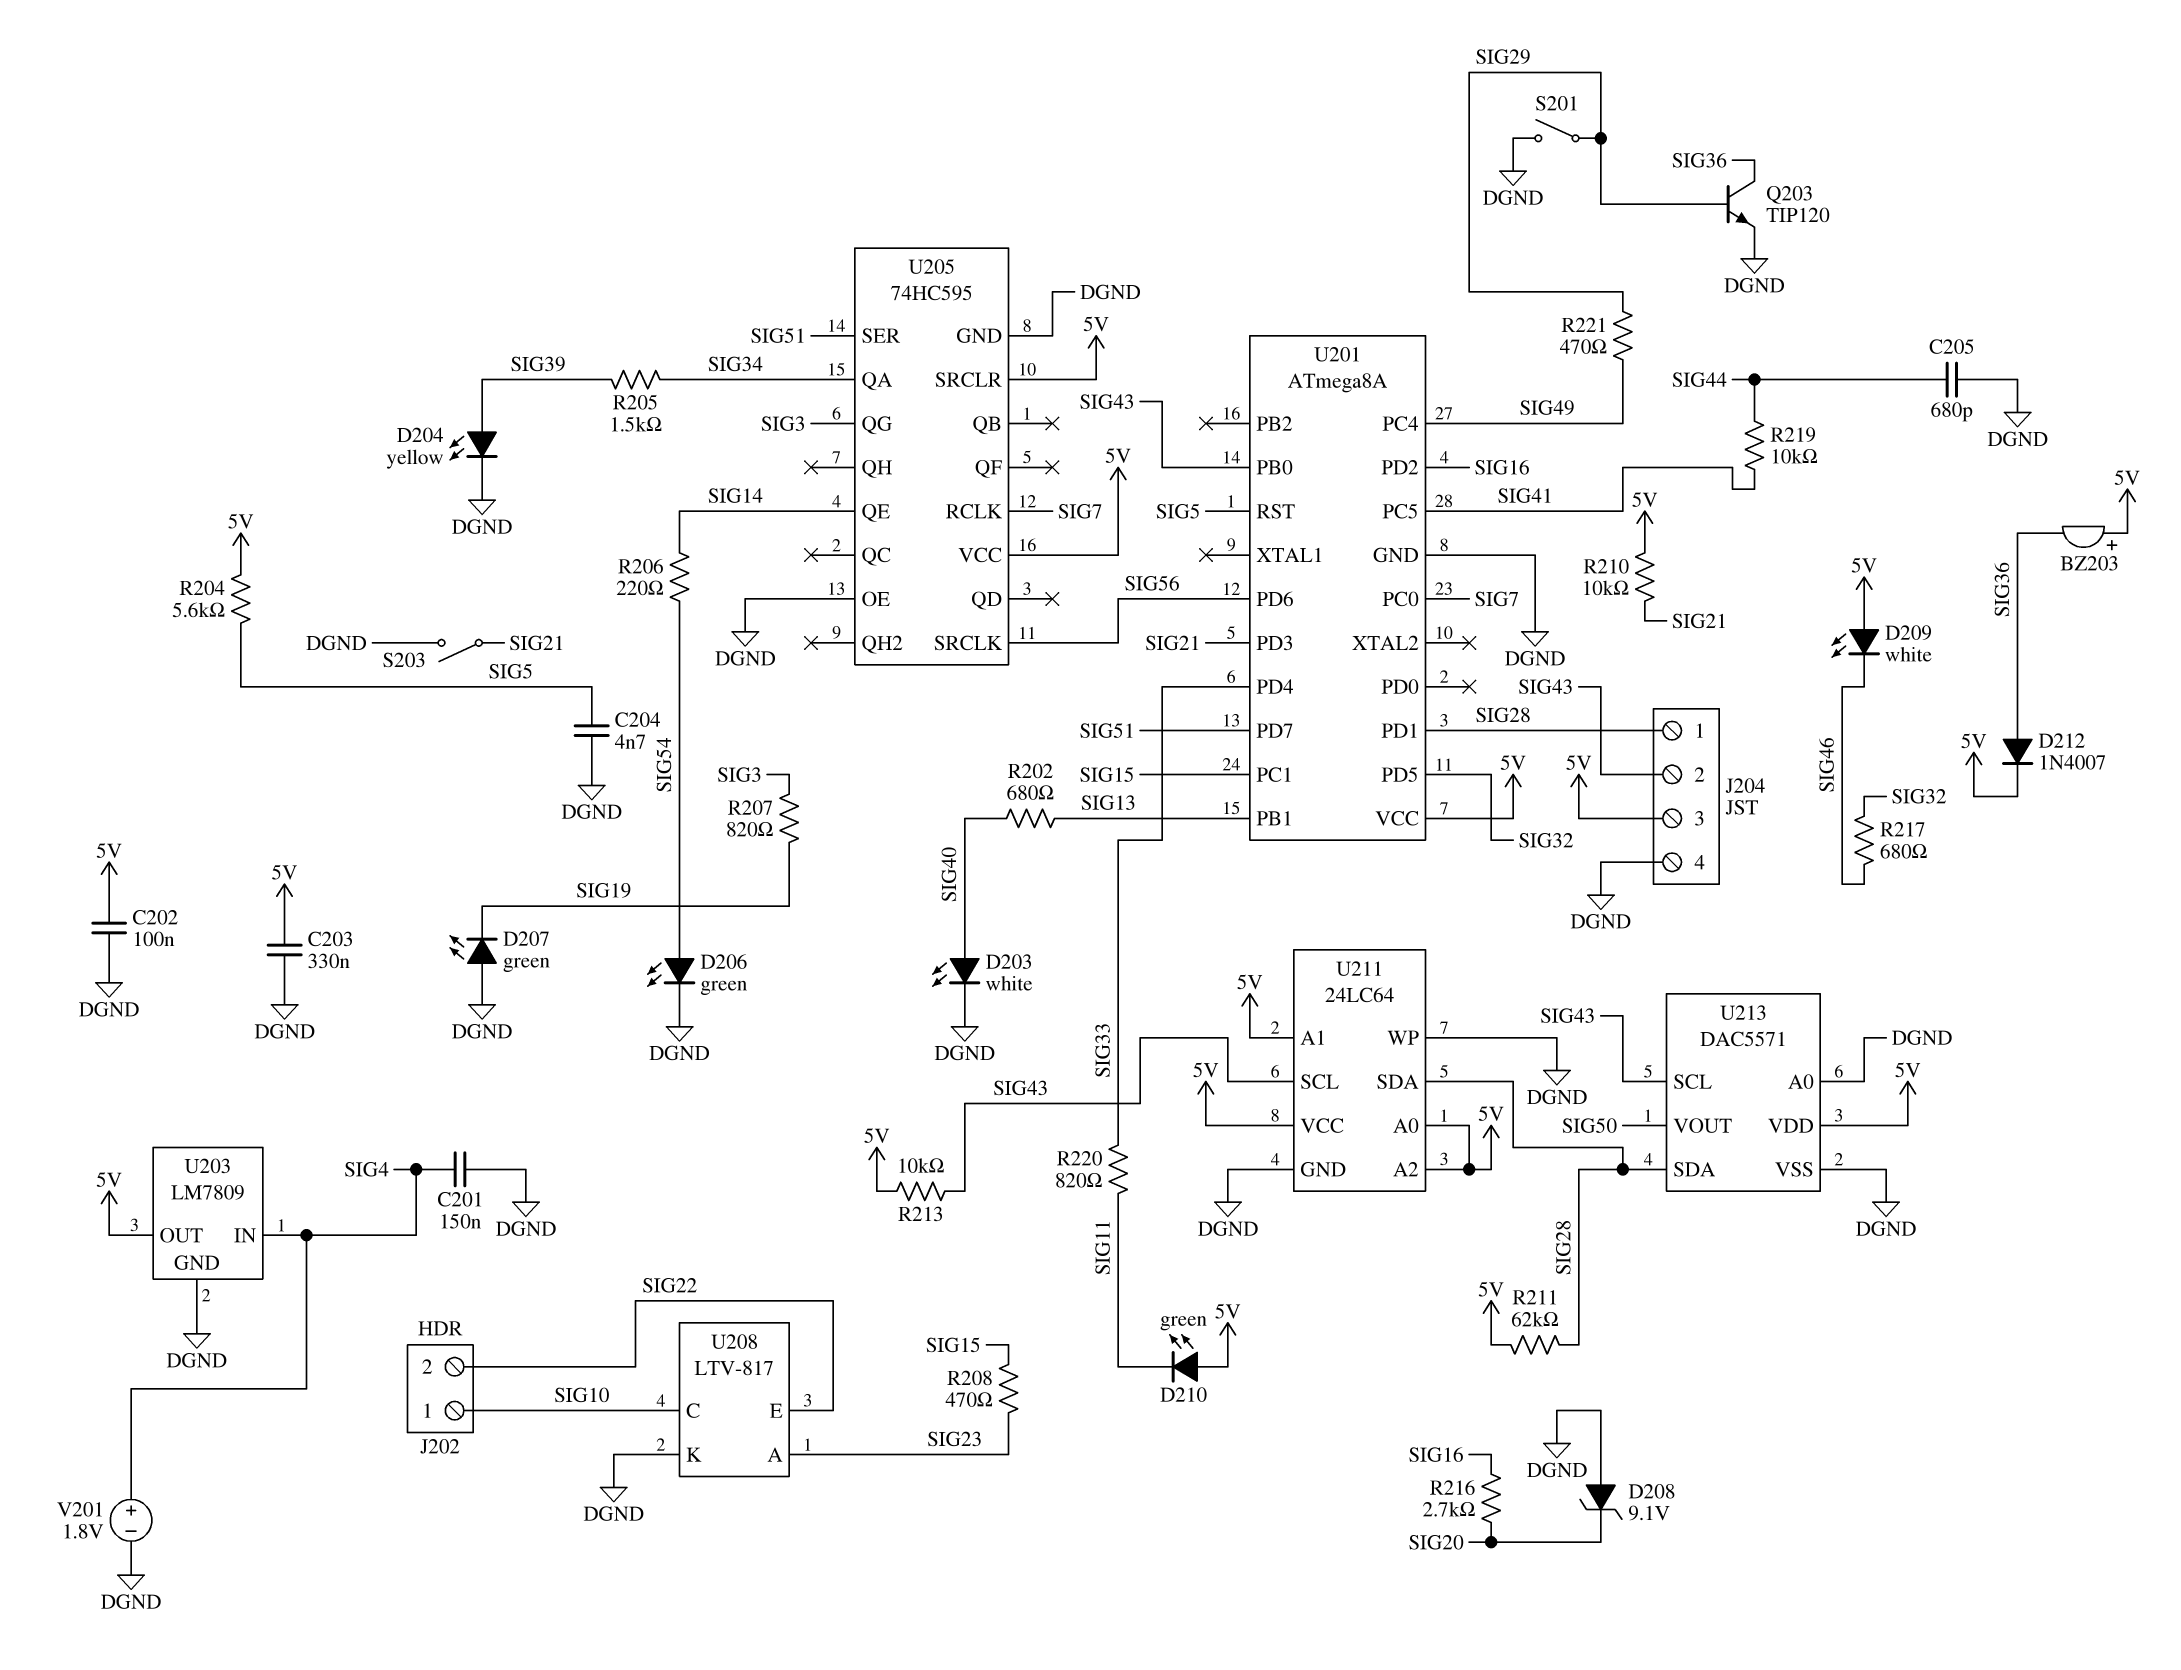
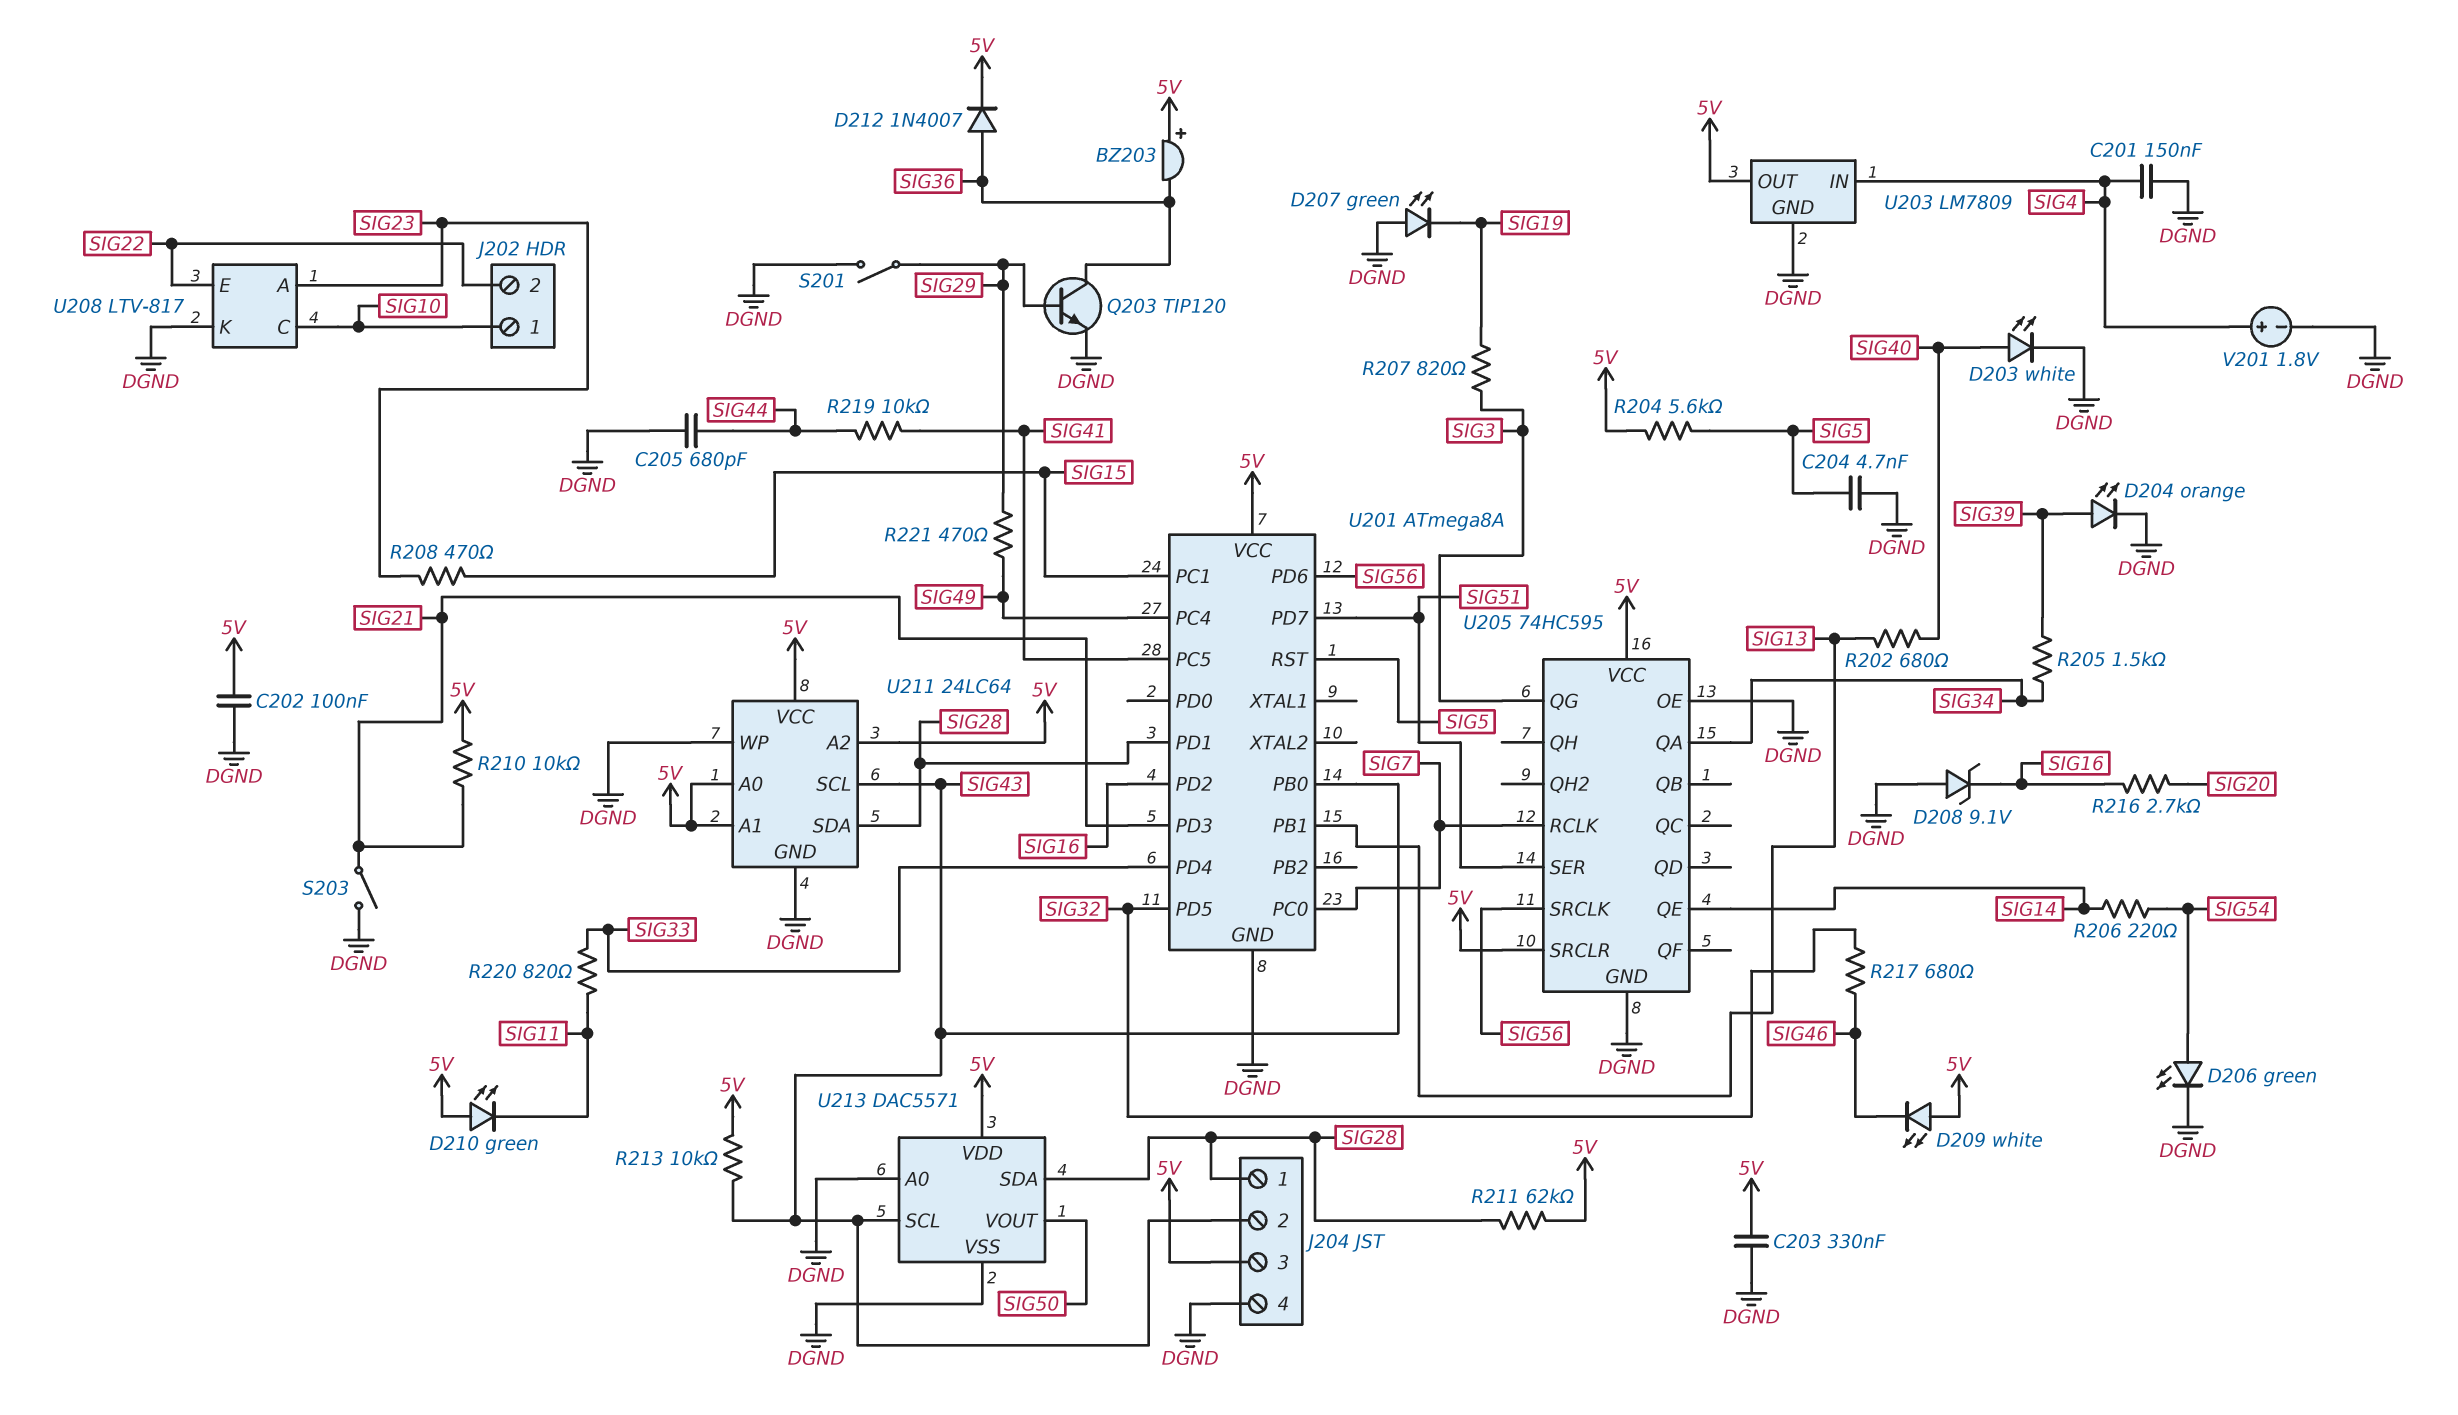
D204: LED yellow (A SIG39, K DGND) -> LED orange (A SIG39, K DGND)
D208: zener 9.1V (A DGND, K SIG20) -> zener 9.1V (A DGND, K SIG16)

